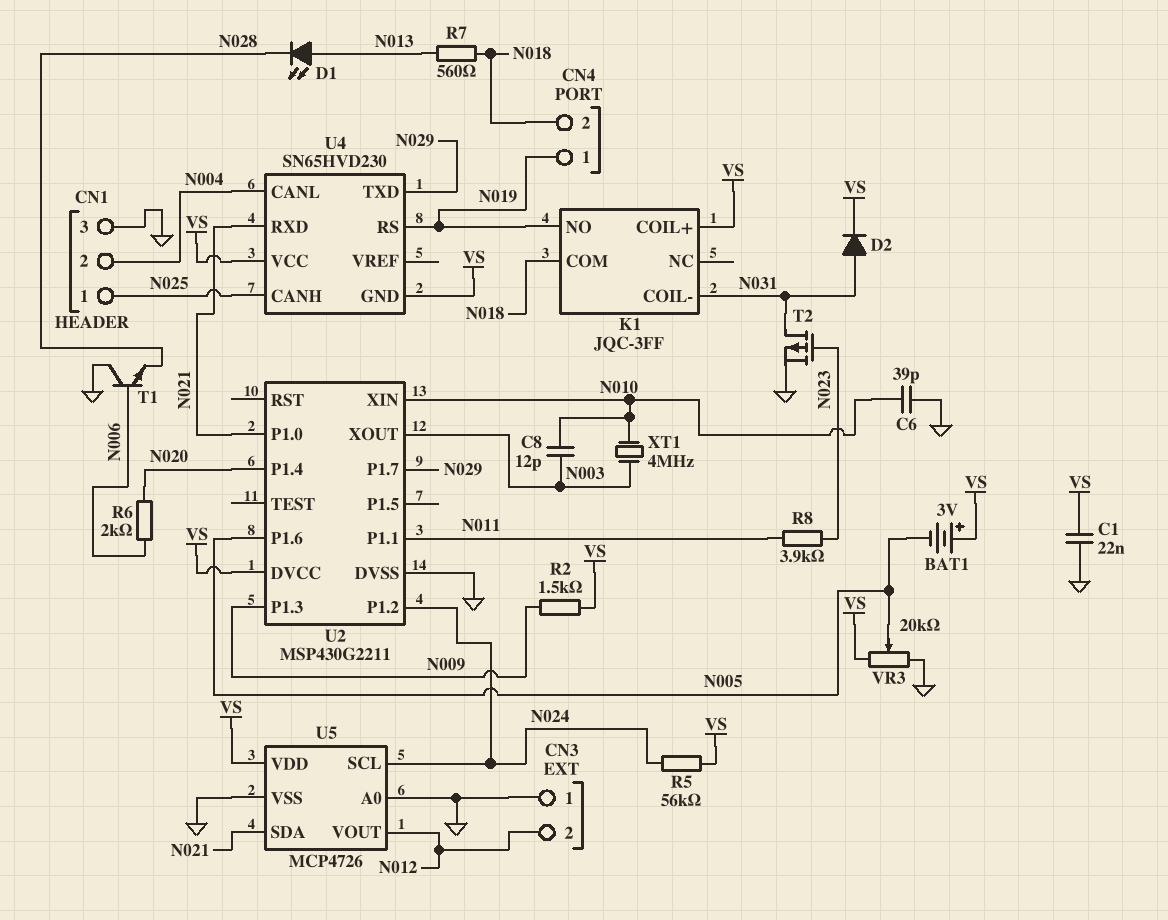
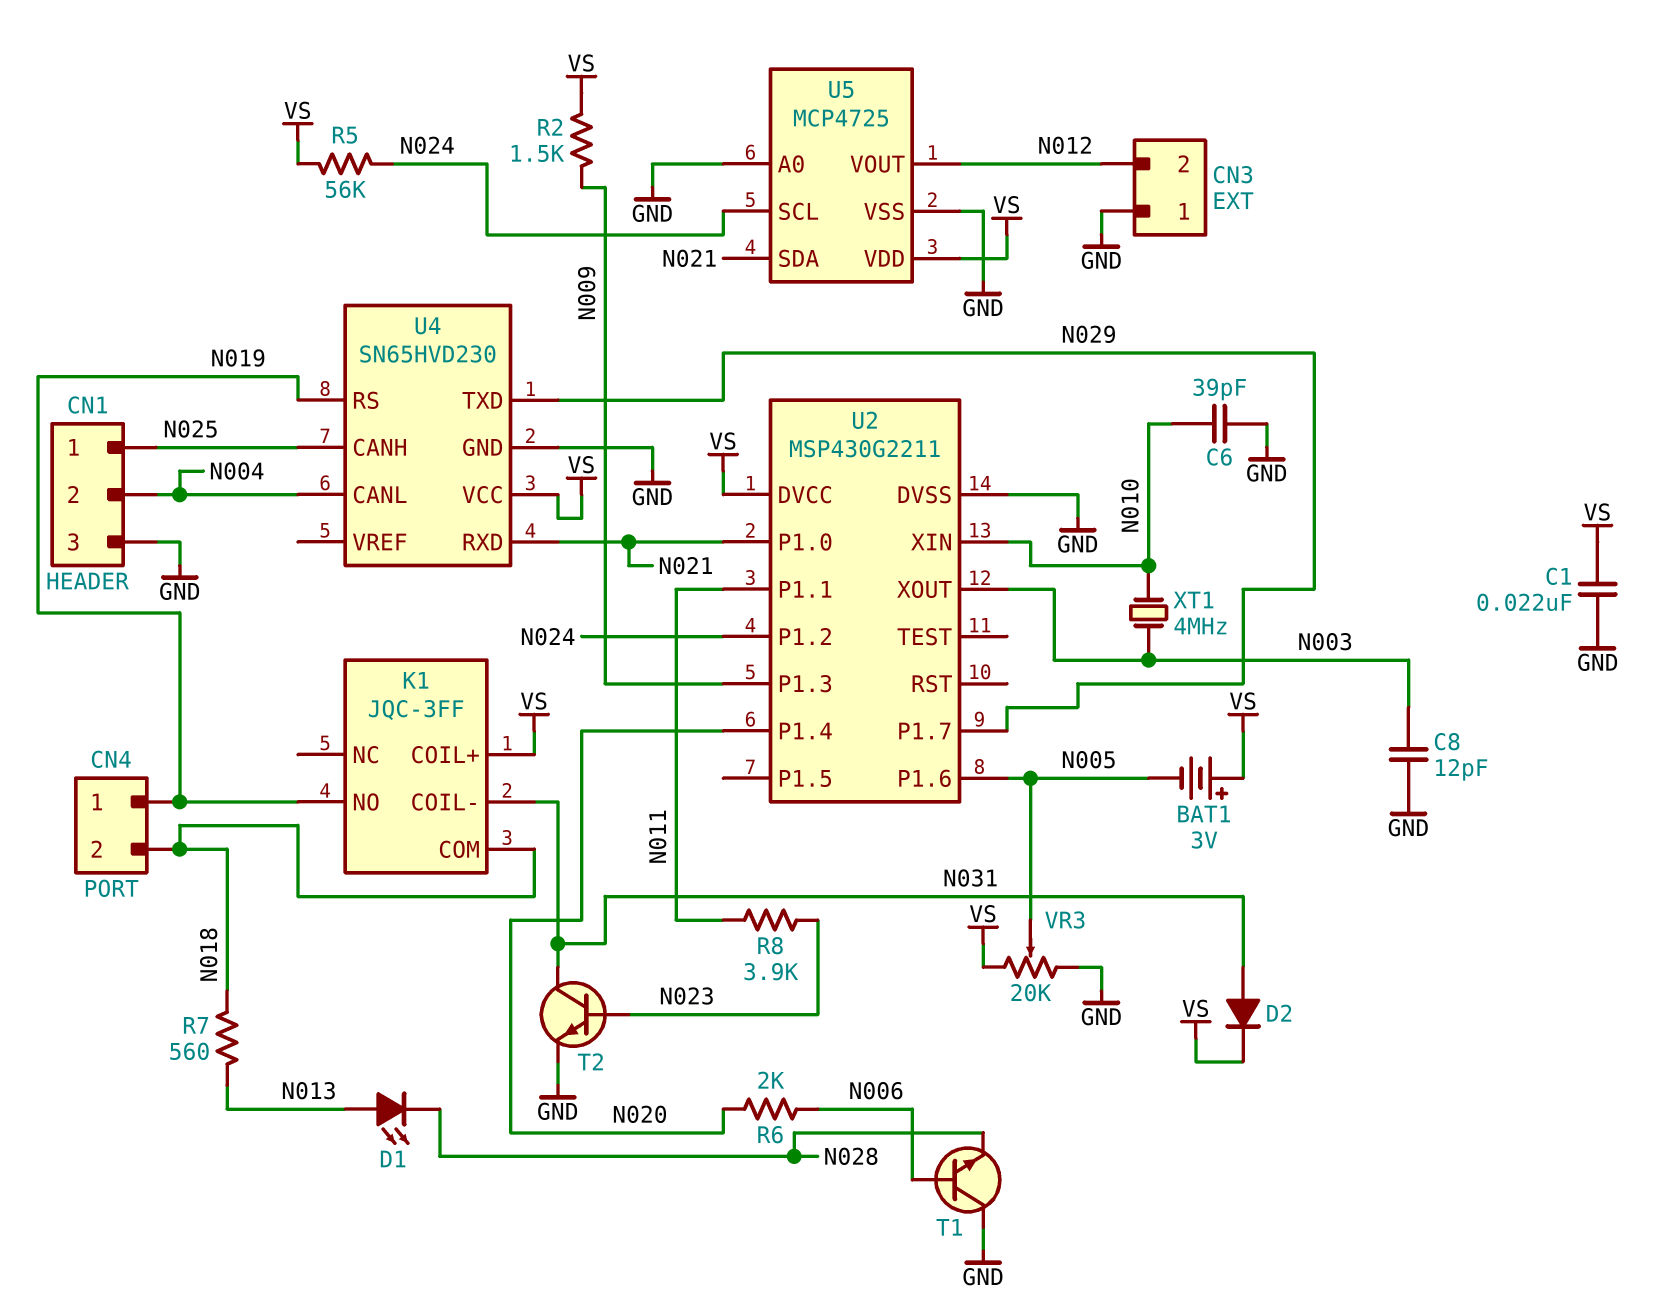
C8: 12pF (N003, N010) -> 12pF (GND, N003)
T2: PMOS (G N023, D N031, S GND) -> NPN (B N023, C N031, E GND)
U4 pin GND: VS -> GND
U5: MCP4726 -> MCP4725

